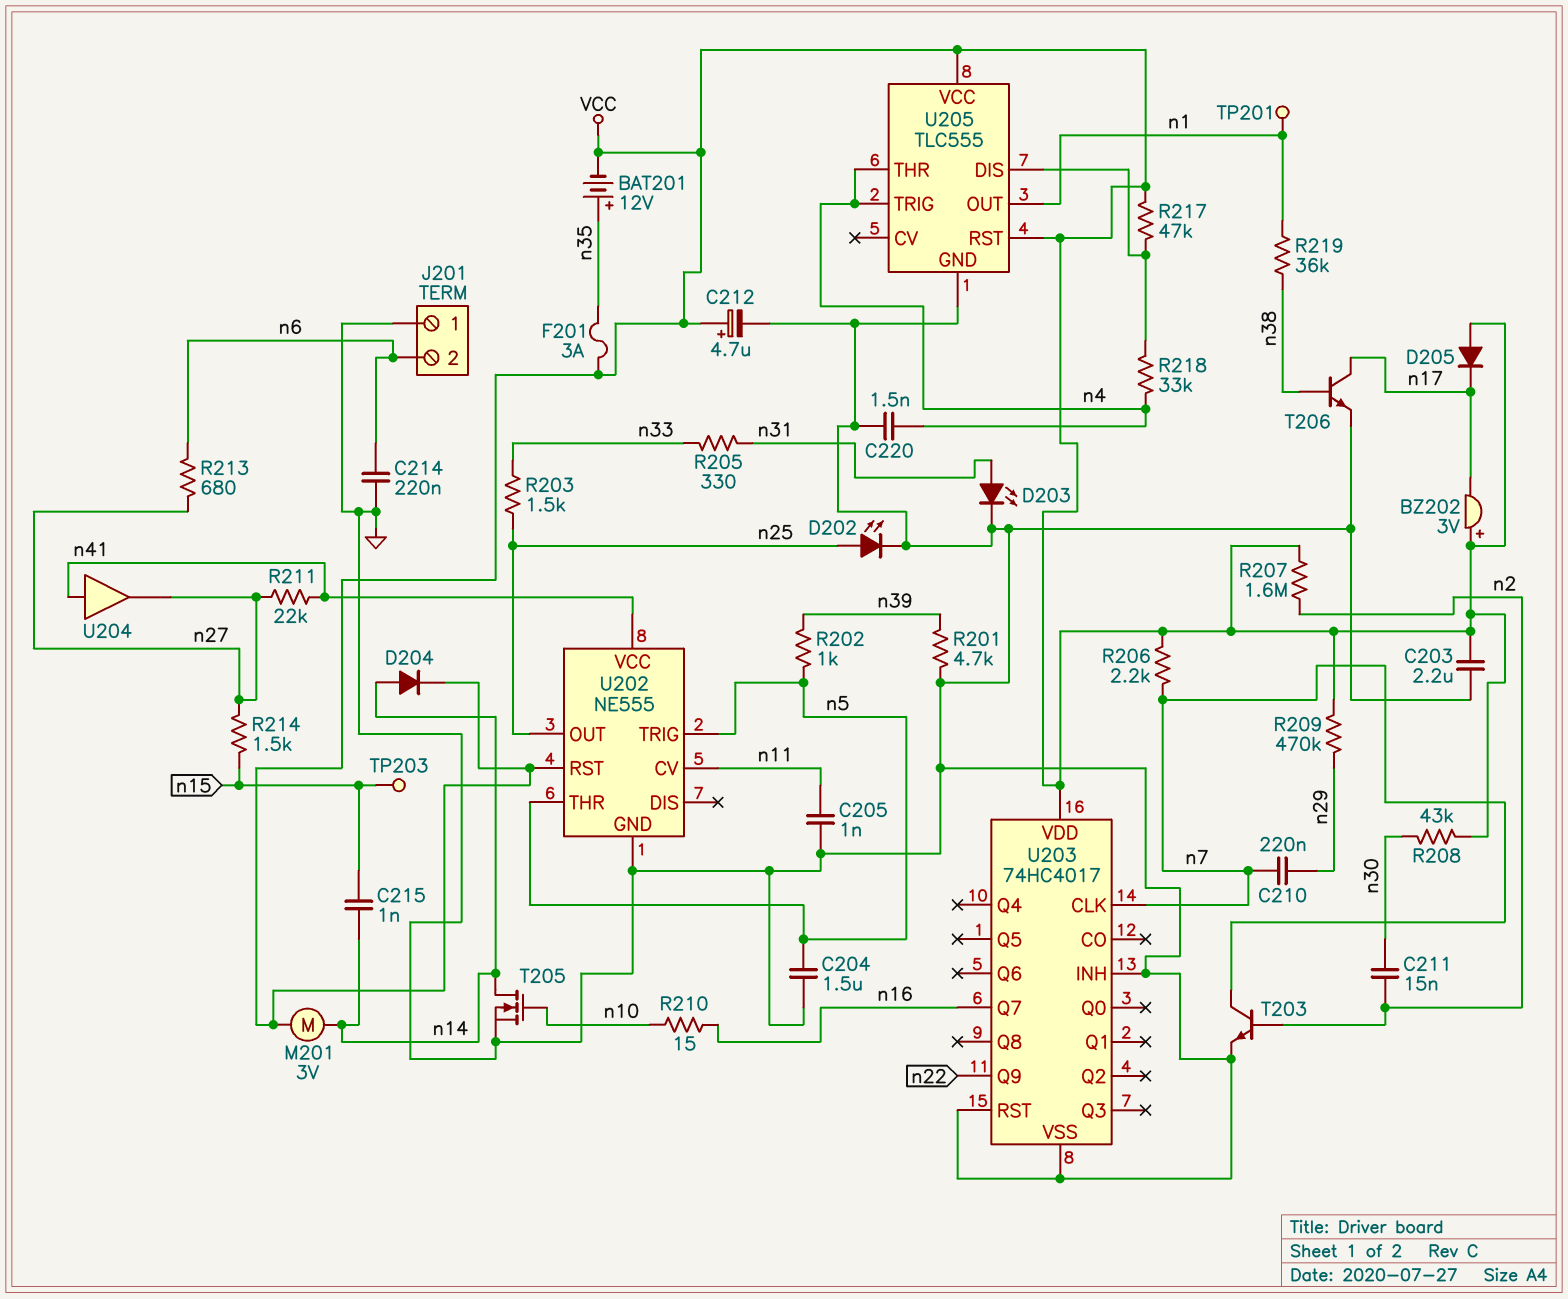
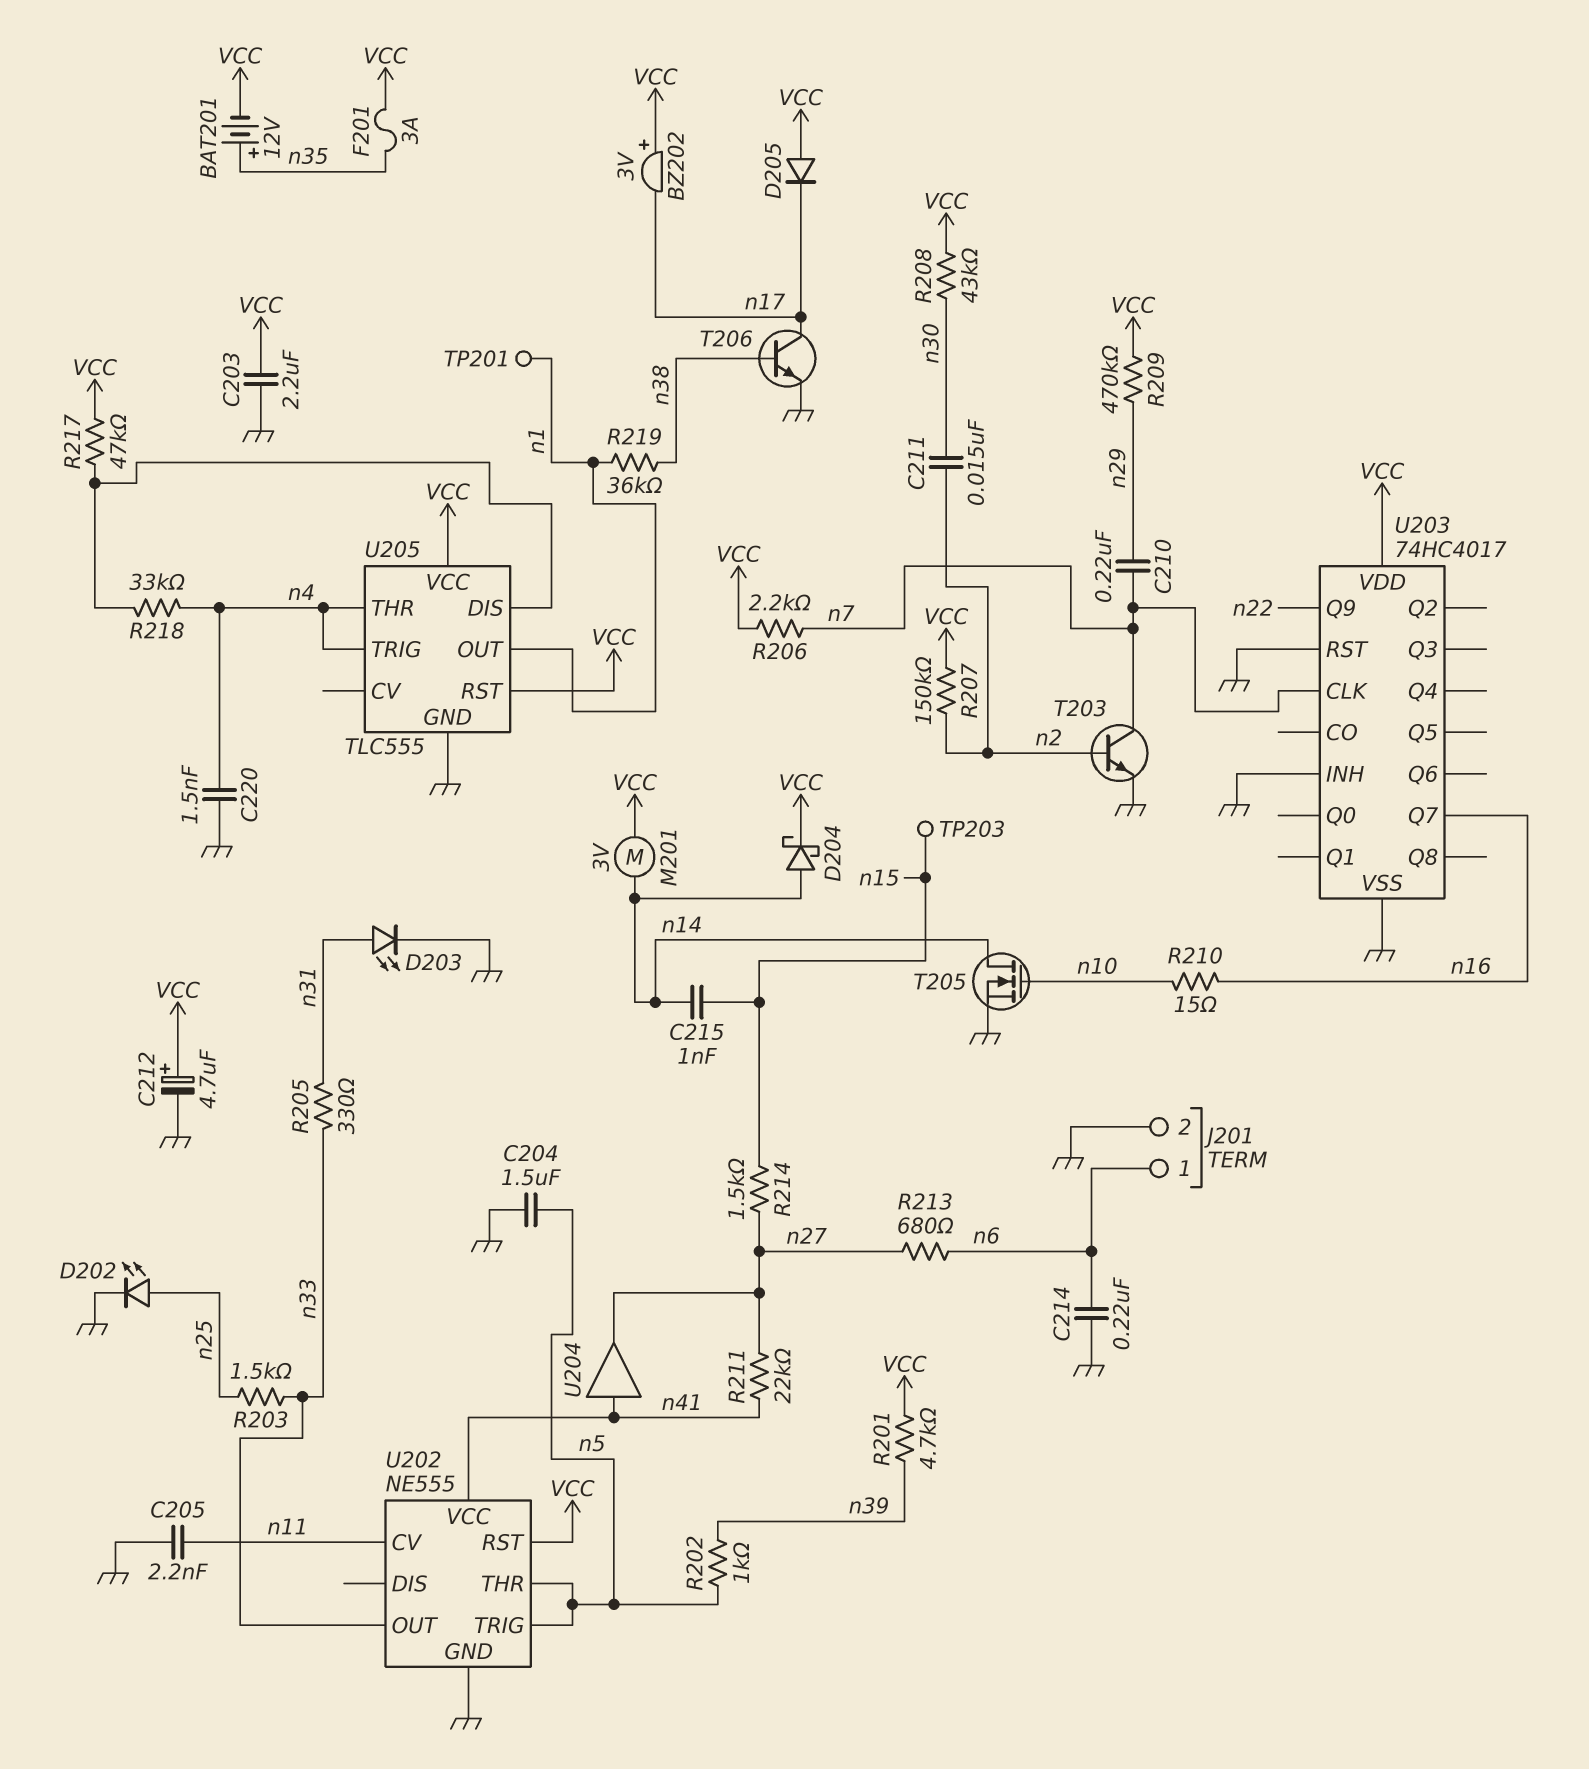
C205: 1nF (GND, n11) -> 2.2nF (GND, n11)
D204: diode (A n14, K VCC) -> schottky (A n14, K VCC)
J201 pin 1: GND -> n6
J201 pin 2: n6 -> GND
R201: 4.7k (GND, n39) -> 4.7k (VCC, n39)
R207: 1.6M (VCC, n2) -> 150k (VCC, n2)
U202 pin OUT: n25 -> n33

